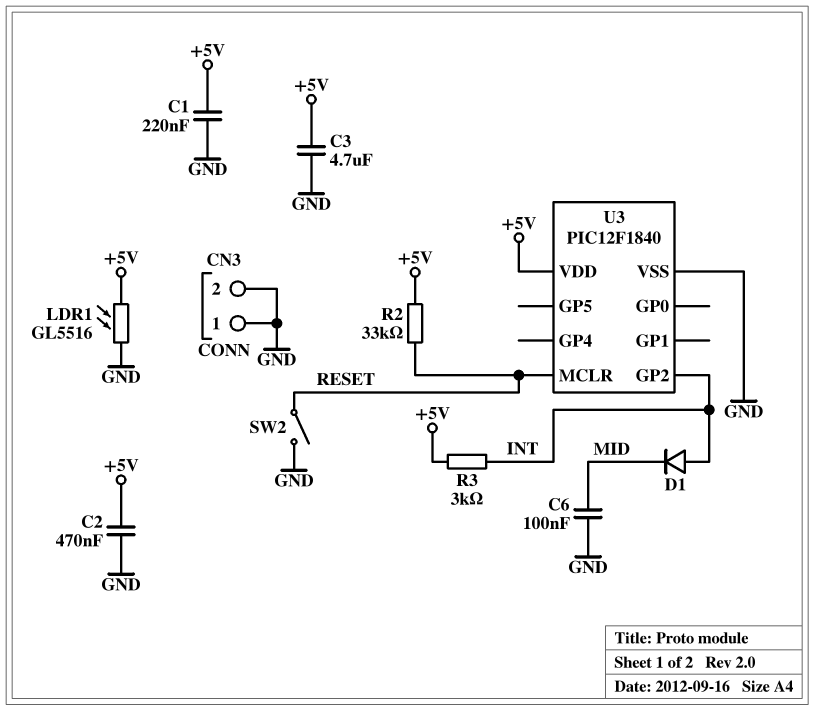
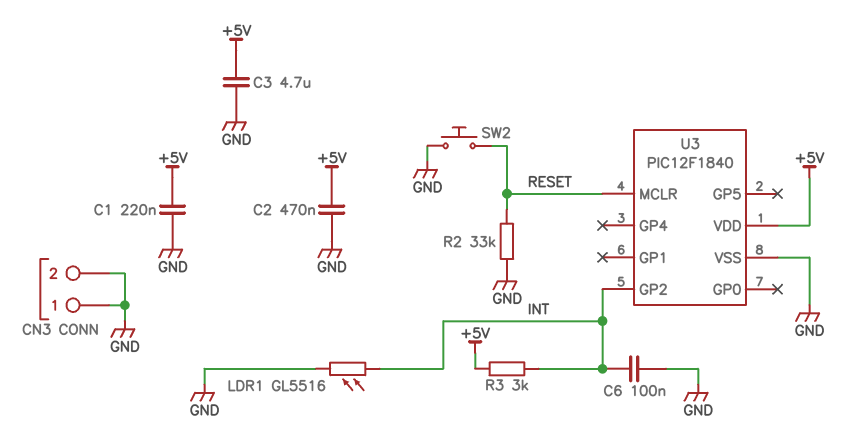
C6: 100nF (GND, MID) -> 100nF (GND, INT)
D1: diode (A INT, K MID) -> none
LDR1: GL5516 (+5V, GND) -> GL5516 (GND, INT)
R2: 33k (+5V, RESET) -> 33k (GND, RESET)
SW2: switch (GND, RESET) -> button (GND, RESET)

